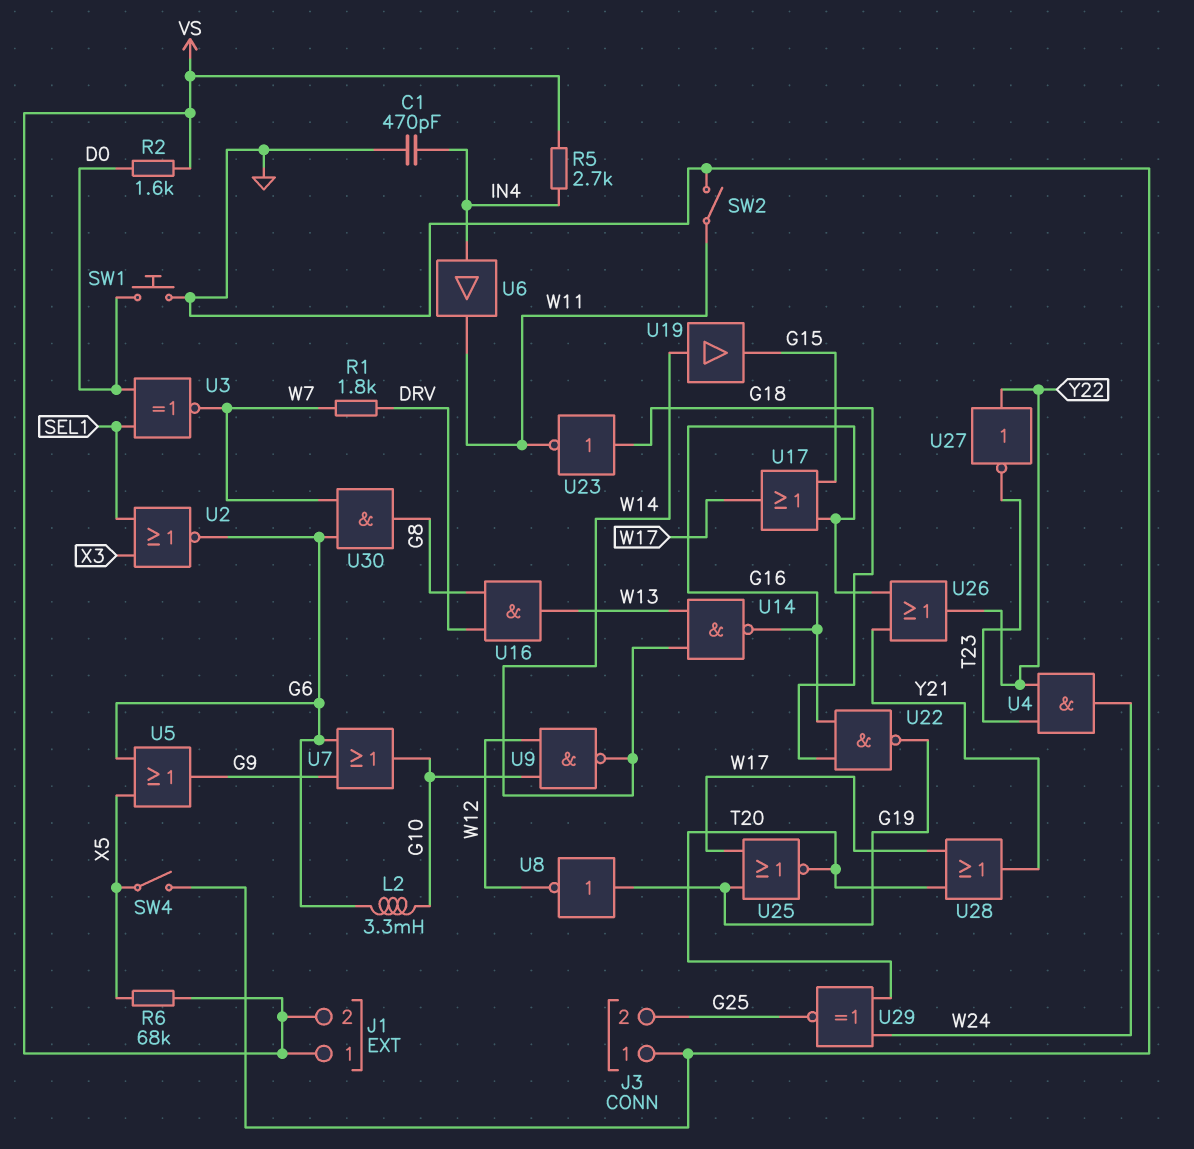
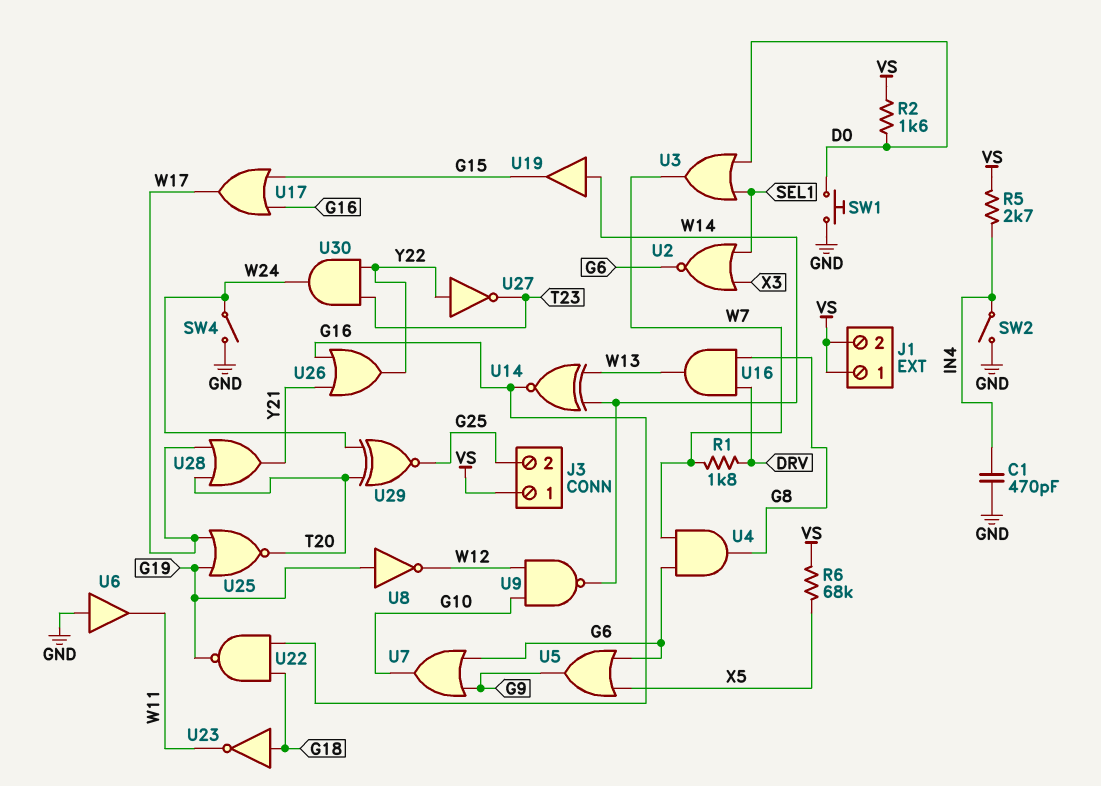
J3 pin 1: GND -> VS
L2: 3.3mH (G6, G10) -> none
SW2: switch (GND, W11) -> switch (GND, IN4)
SW4: switch (GND, X5) -> switch (GND, W24)
U3: XNOR (in D0, in SEL1, out W7) -> OR (in D0, in SEL1, out W7)
U4: AND (in T23, in Y22, out W24) -> AND (in G6, in W7, out G8)
U6: buffer (in IN4, out W11) -> buffer (in GND, out W11)
U14: NAND (in W13, in W14, out G16) -> XNOR (in W13, in W14, out G16)
U30: AND (in G6, in W7, out G8) -> AND (in T23, in Y22, out W24)

